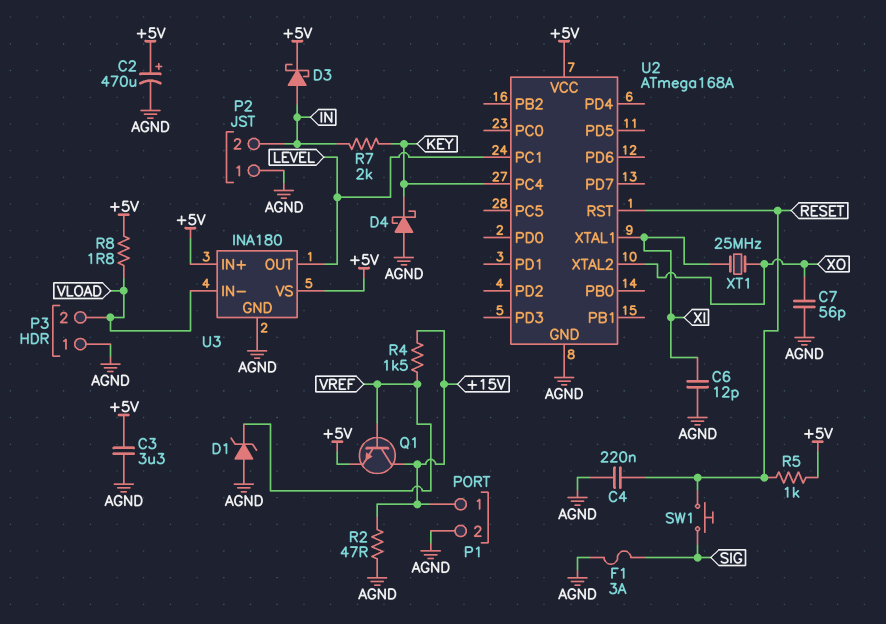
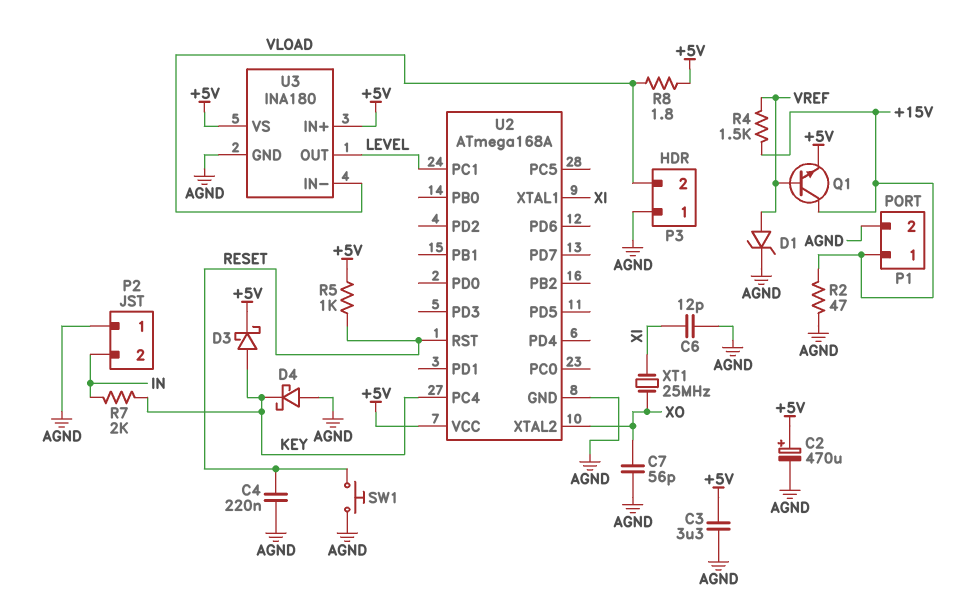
D1: zener (A AGND, K VREF) -> zener (A VREF, K AGND)
D3: schottky (A IN, K +5V) -> schottky (A KEY, K +5V)
F1: 3A (AGND, SIG) -> none
SW1: button (RESET, SIG) -> button (AGND, RESET)

